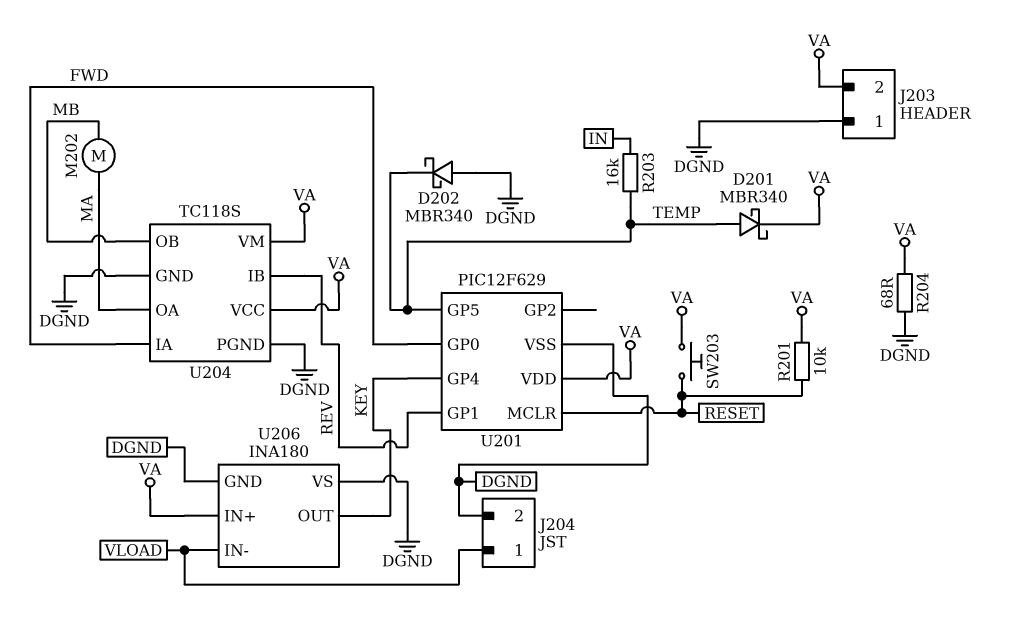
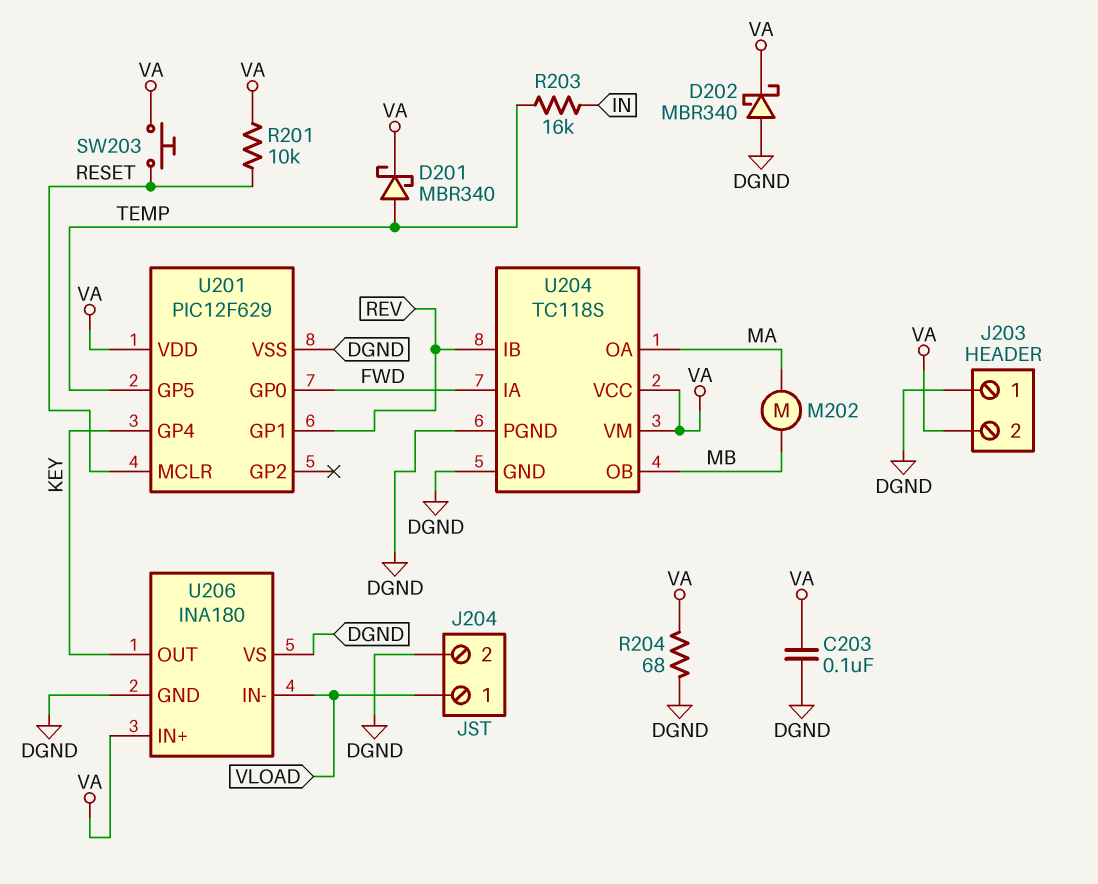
C203: none -> 100nF (DGND, VA)
D202: schottky MBR340 (A DGND, K TEMP) -> schottky MBR340 (A DGND, K VA)

